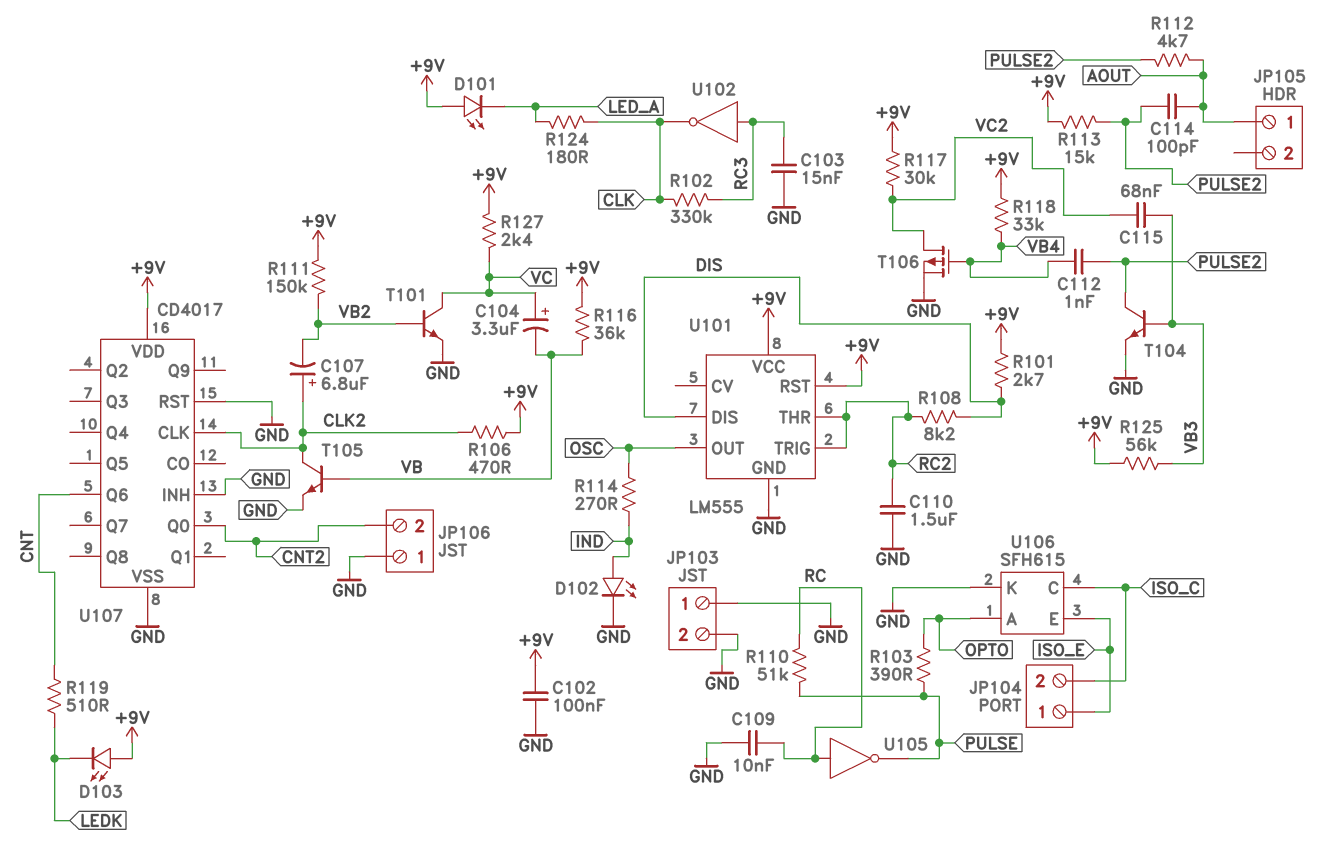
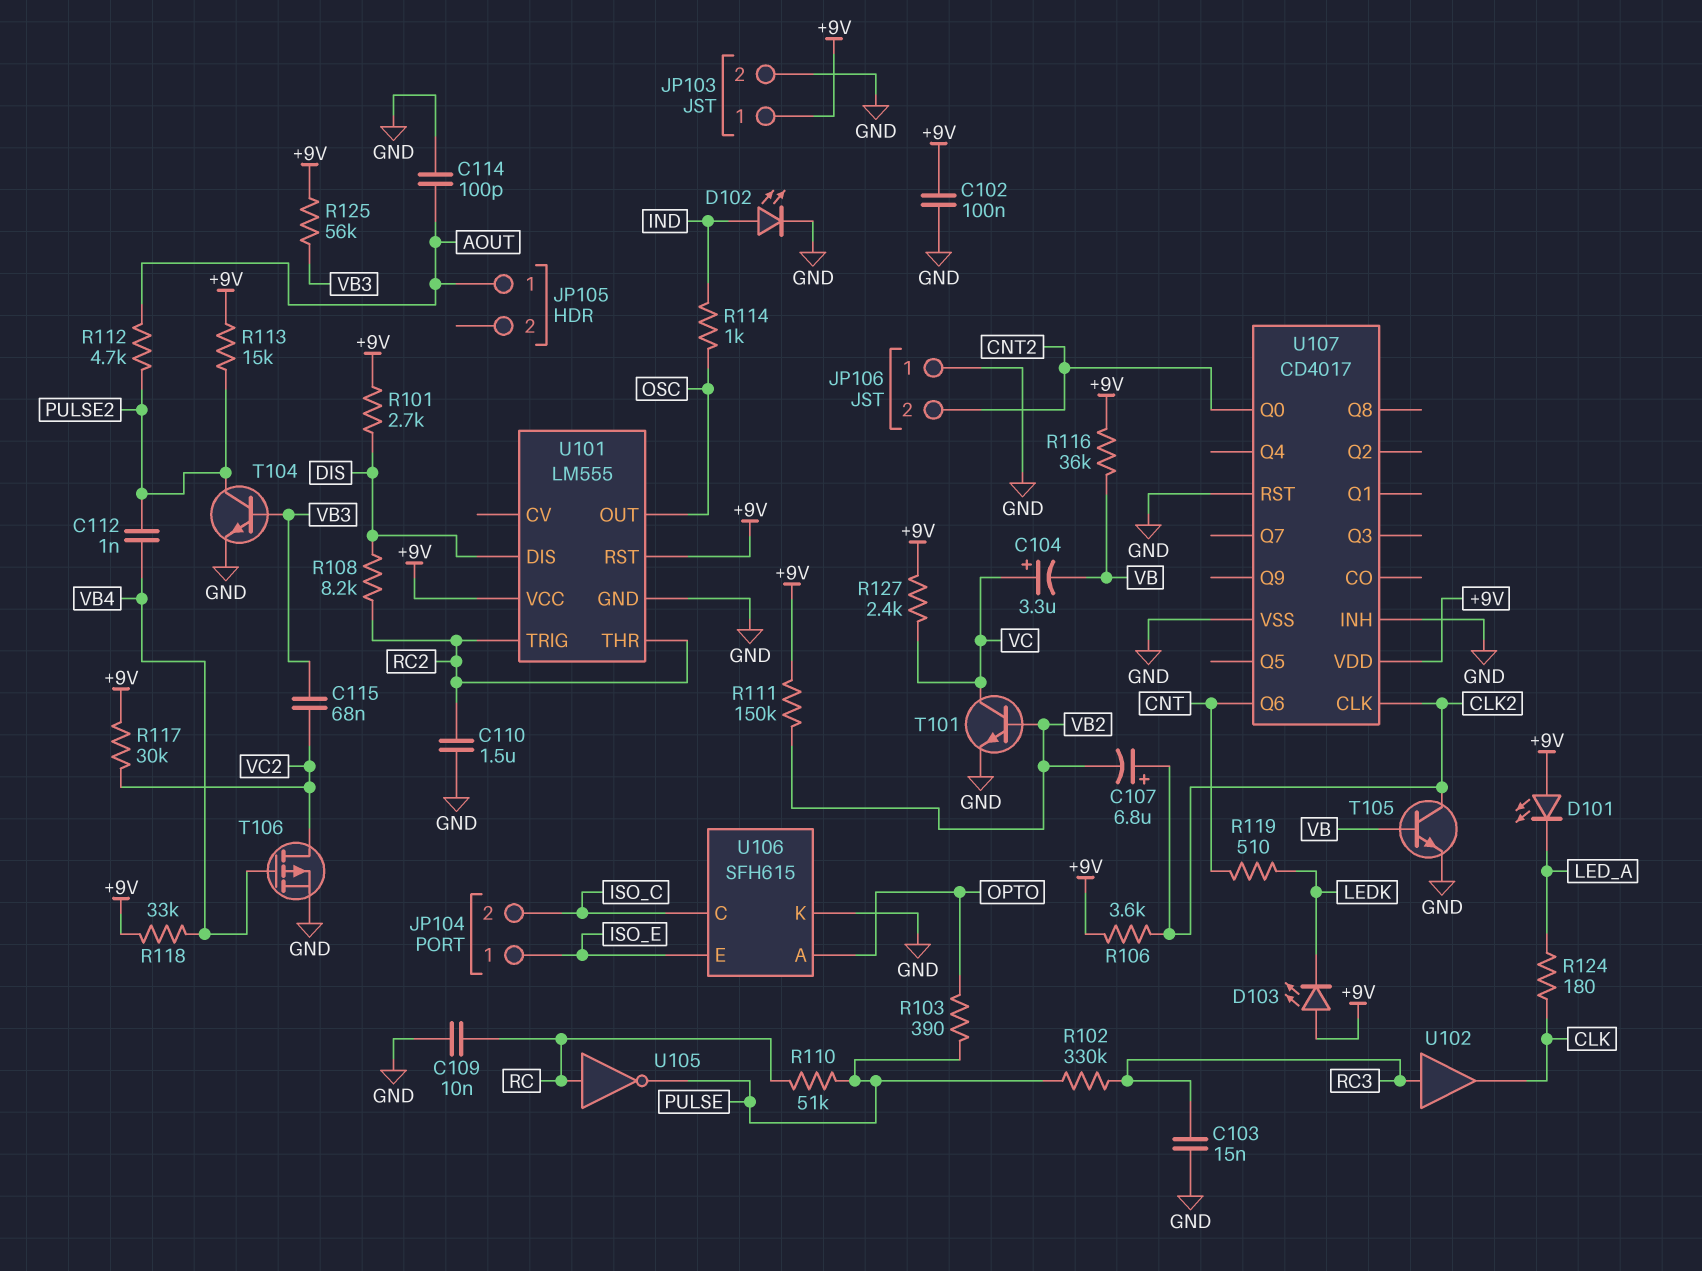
C114: 100pF (AOUT, PULSE2) -> 100pF (AOUT, GND)
JP103 pin 1: GND -> +9V
R102: 330k (CLK, RC3) -> 330k (PULSE, RC3)
R106: 470 (+9V, CLK2) -> 3.6k (+9V, CLK2)
R114: 270 (IND, OSC) -> 1k (IND, OSC)
U102: NOT (in RC3, out CLK) -> buffer (in RC3, out CLK)

